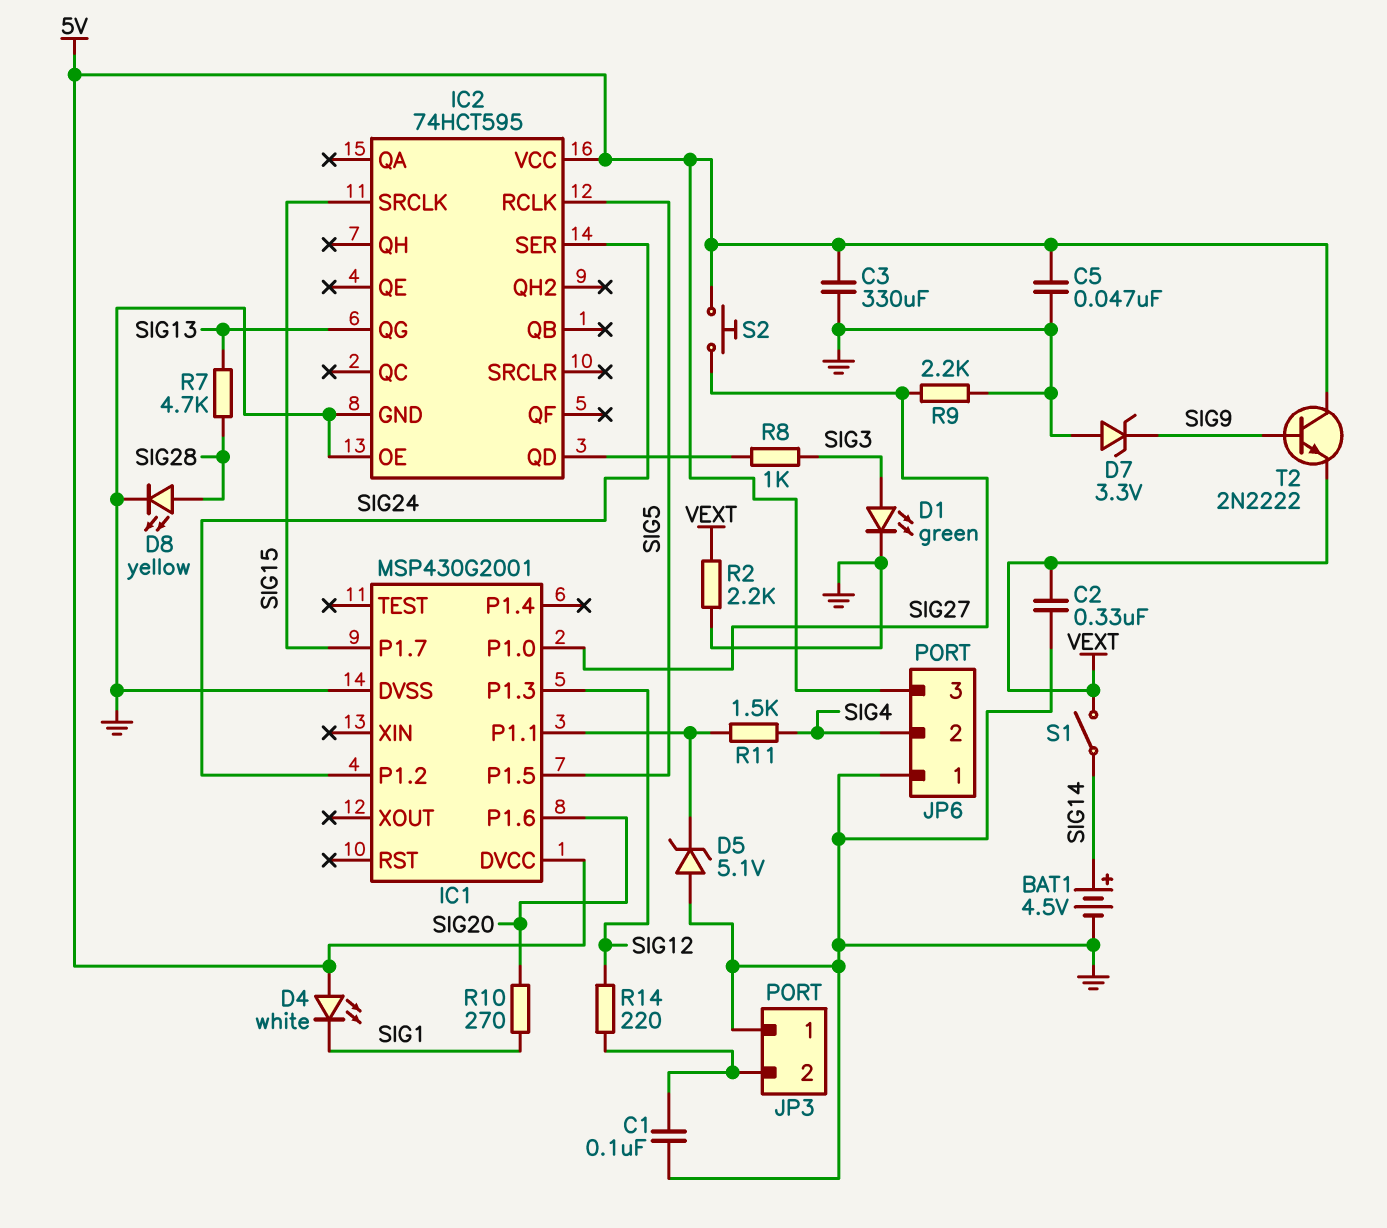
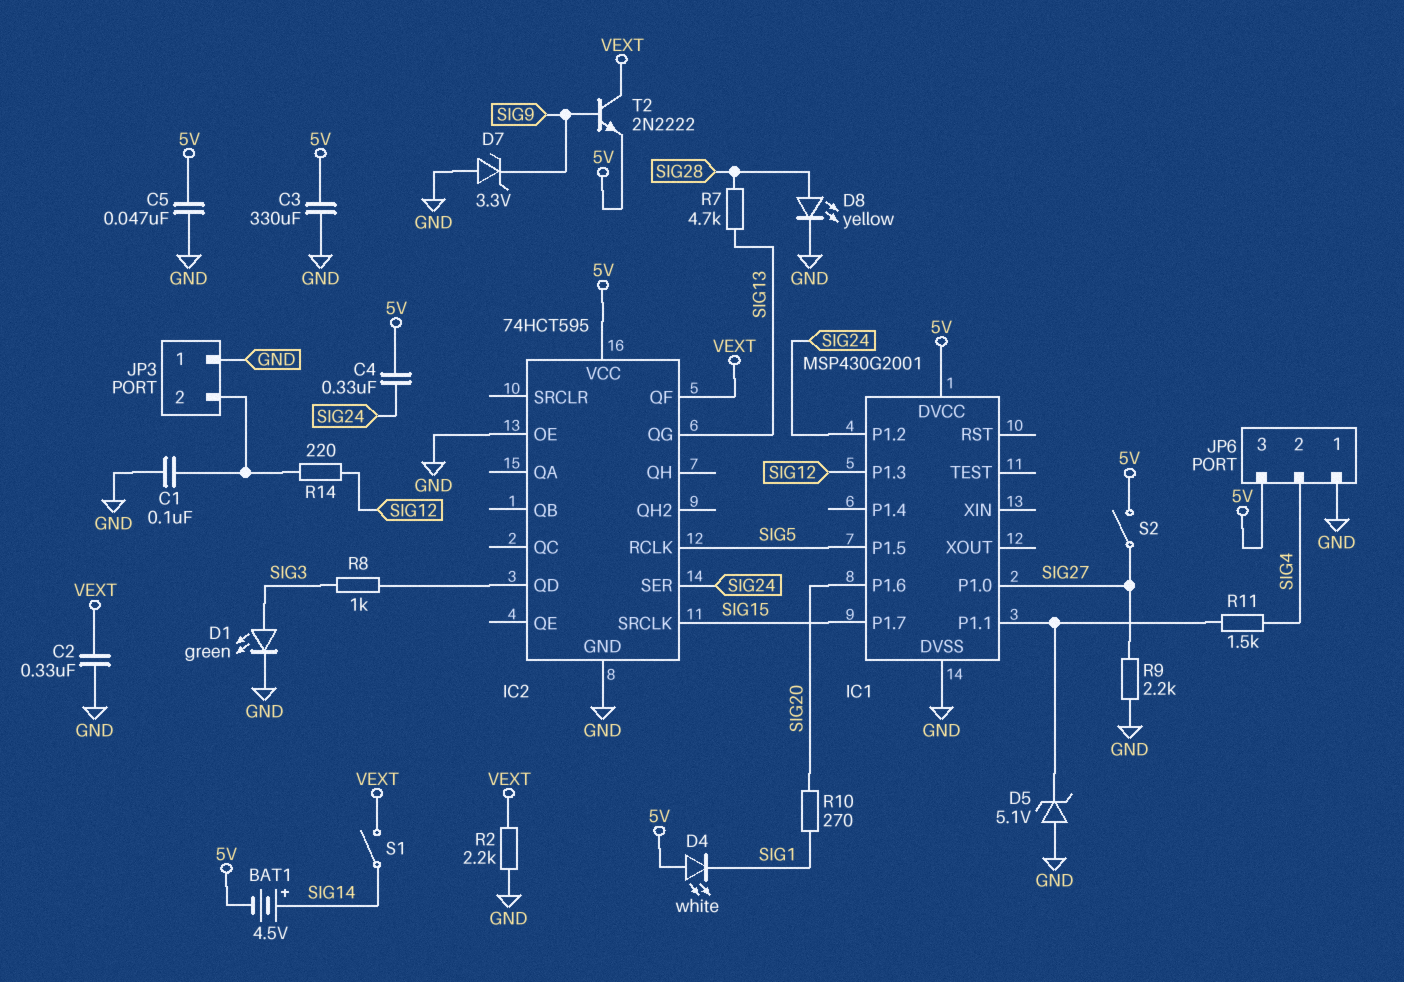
BAT1: 4.5V (plus SIG14, minus GND) -> 4.5V (plus SIG14, minus 5V)
C4: none -> 330nF (5V, SIG24)
IC2 pin QF: none -> VEXT
S2: button (5V, SIG27) -> switch (5V, SIG27)
T2: NPN 2N2222 (B SIG9, C 5V, E VEXT) -> NPN 2N2222 (B SIG9, C VEXT, E 5V)

